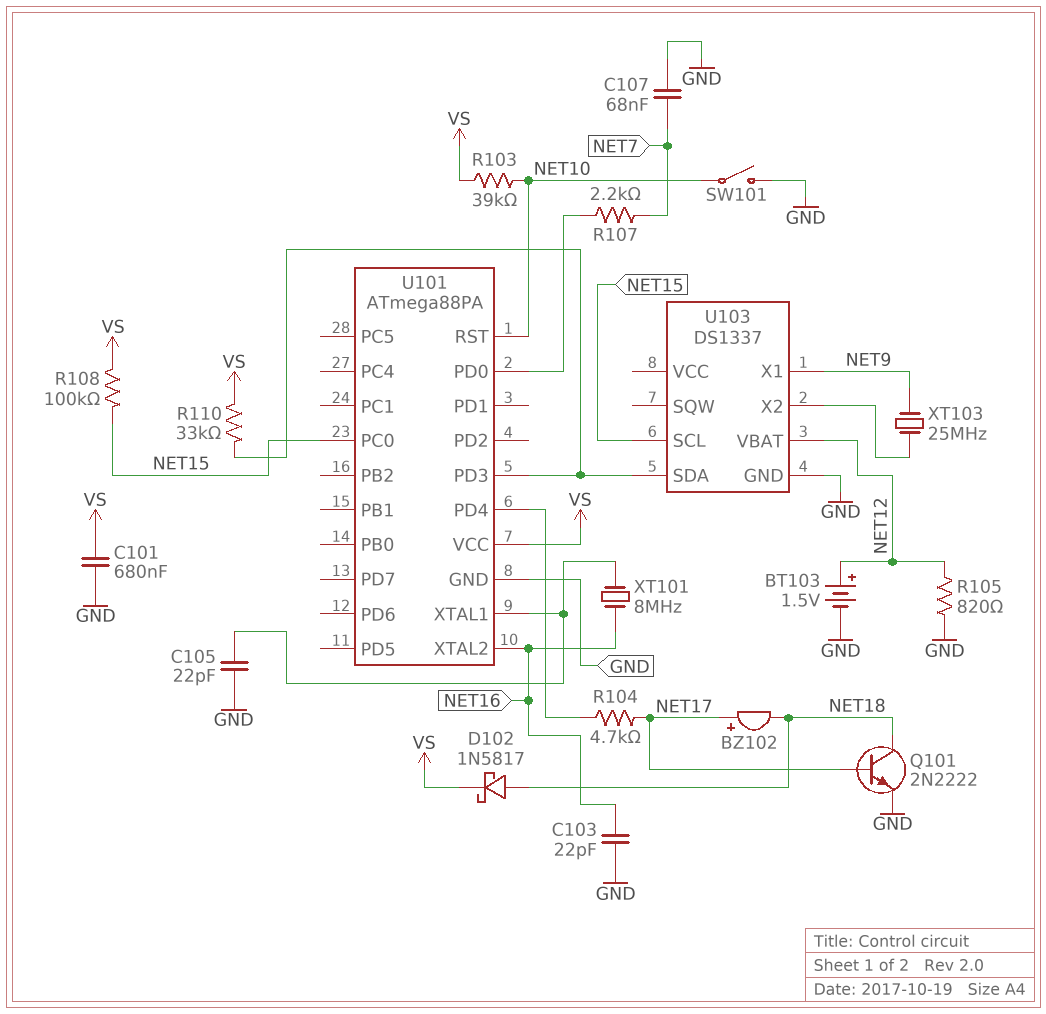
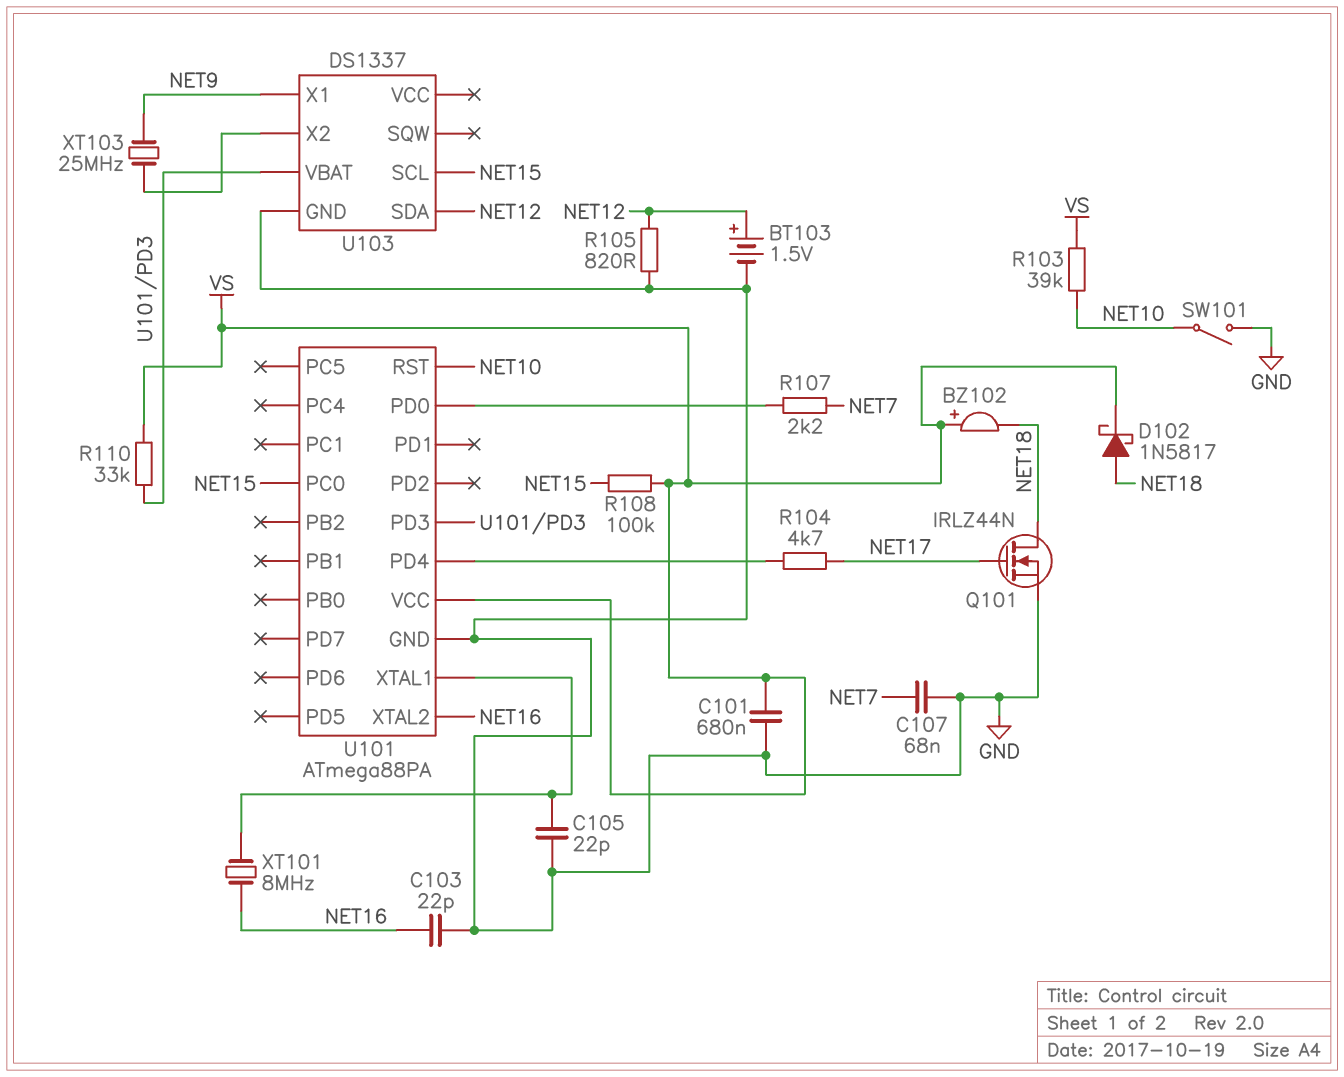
BZ102: buzzer (plus NET17, minus NET18) -> buzzer (plus VS, minus NET18)
Q101: NPN 2N2222 (B NET17, C NET18, E GND) -> NMOS IRLZ44N (G NET17, D NET18, S GND)
U103 pin SDA: U101/PD3 -> NET12
U103 pin VBAT: NET12 -> U101/PD3

